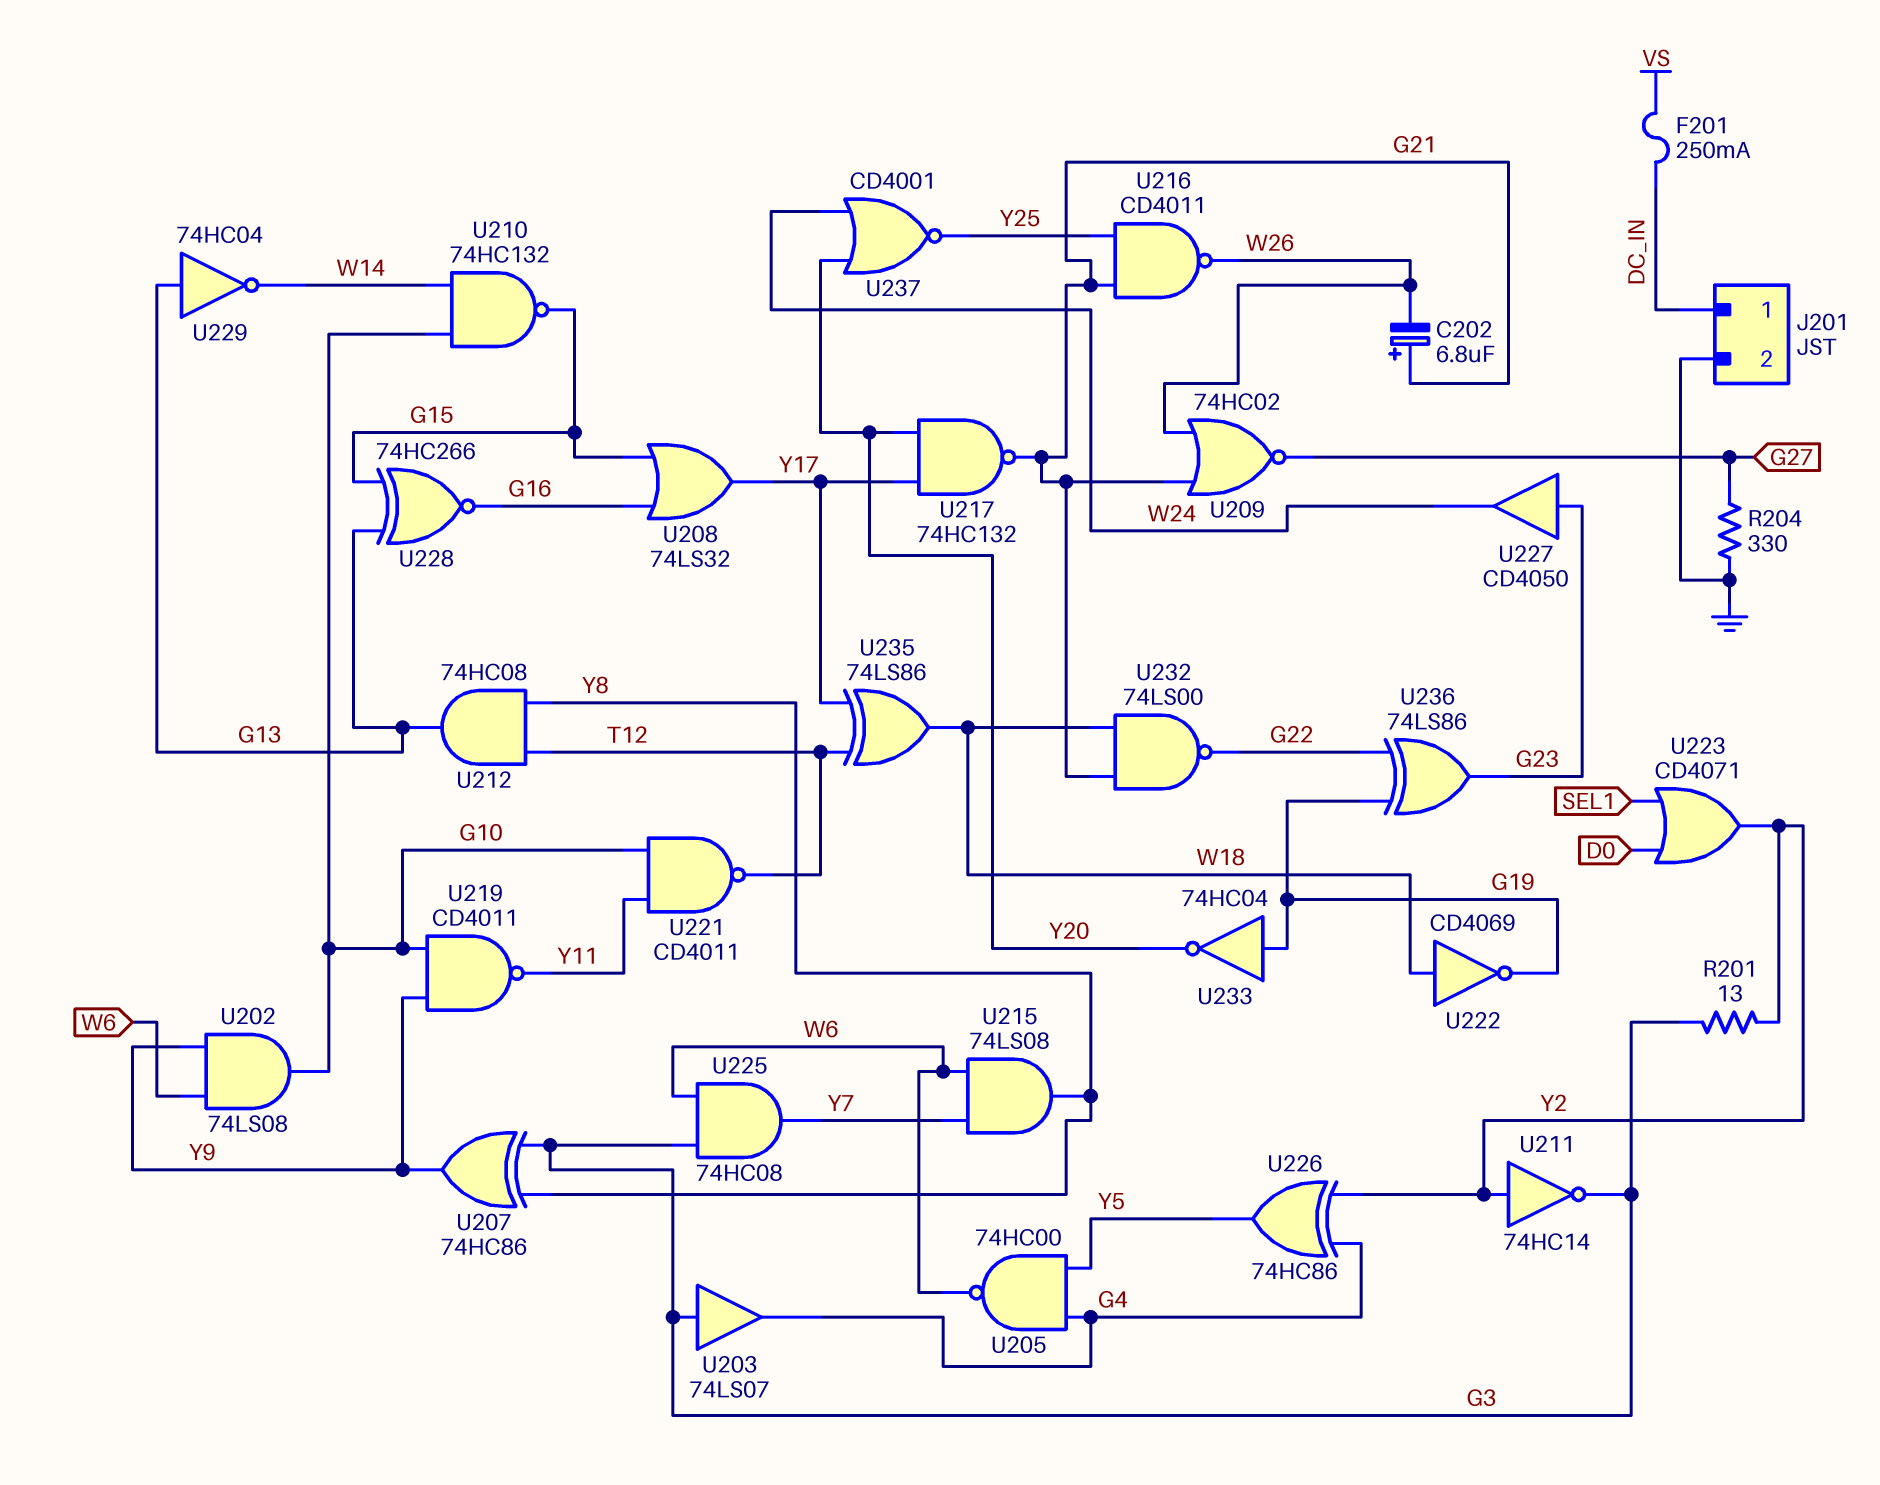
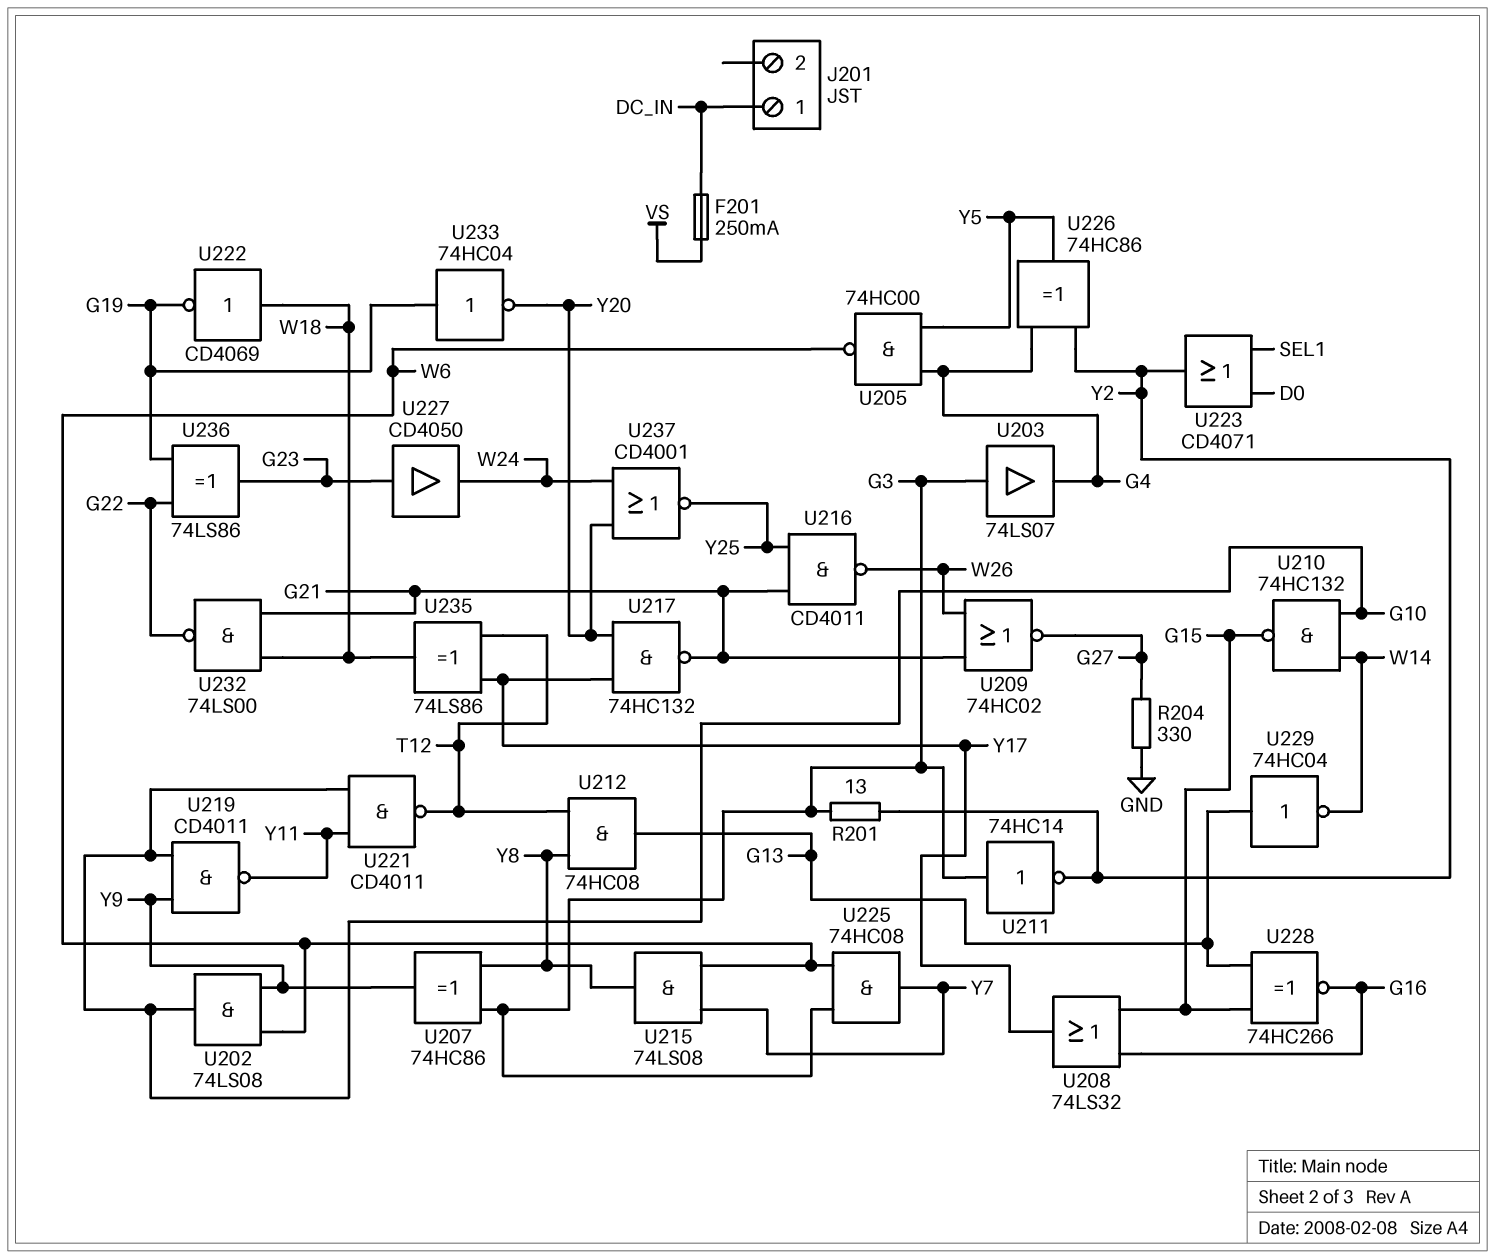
C202: 6.8uF (plus G21, minus W26) -> none
J201 pin 2: GND -> none
U211: NOT 74HC14 (in Y2, out G3) -> NOT 74HC14 (in G3, out Y2)

